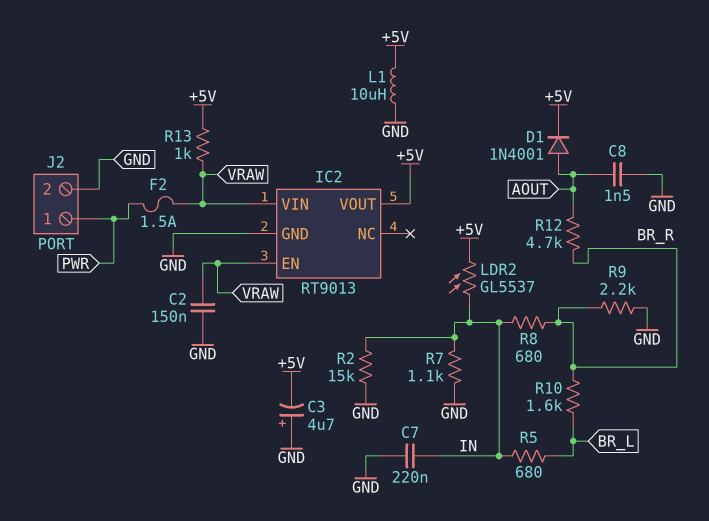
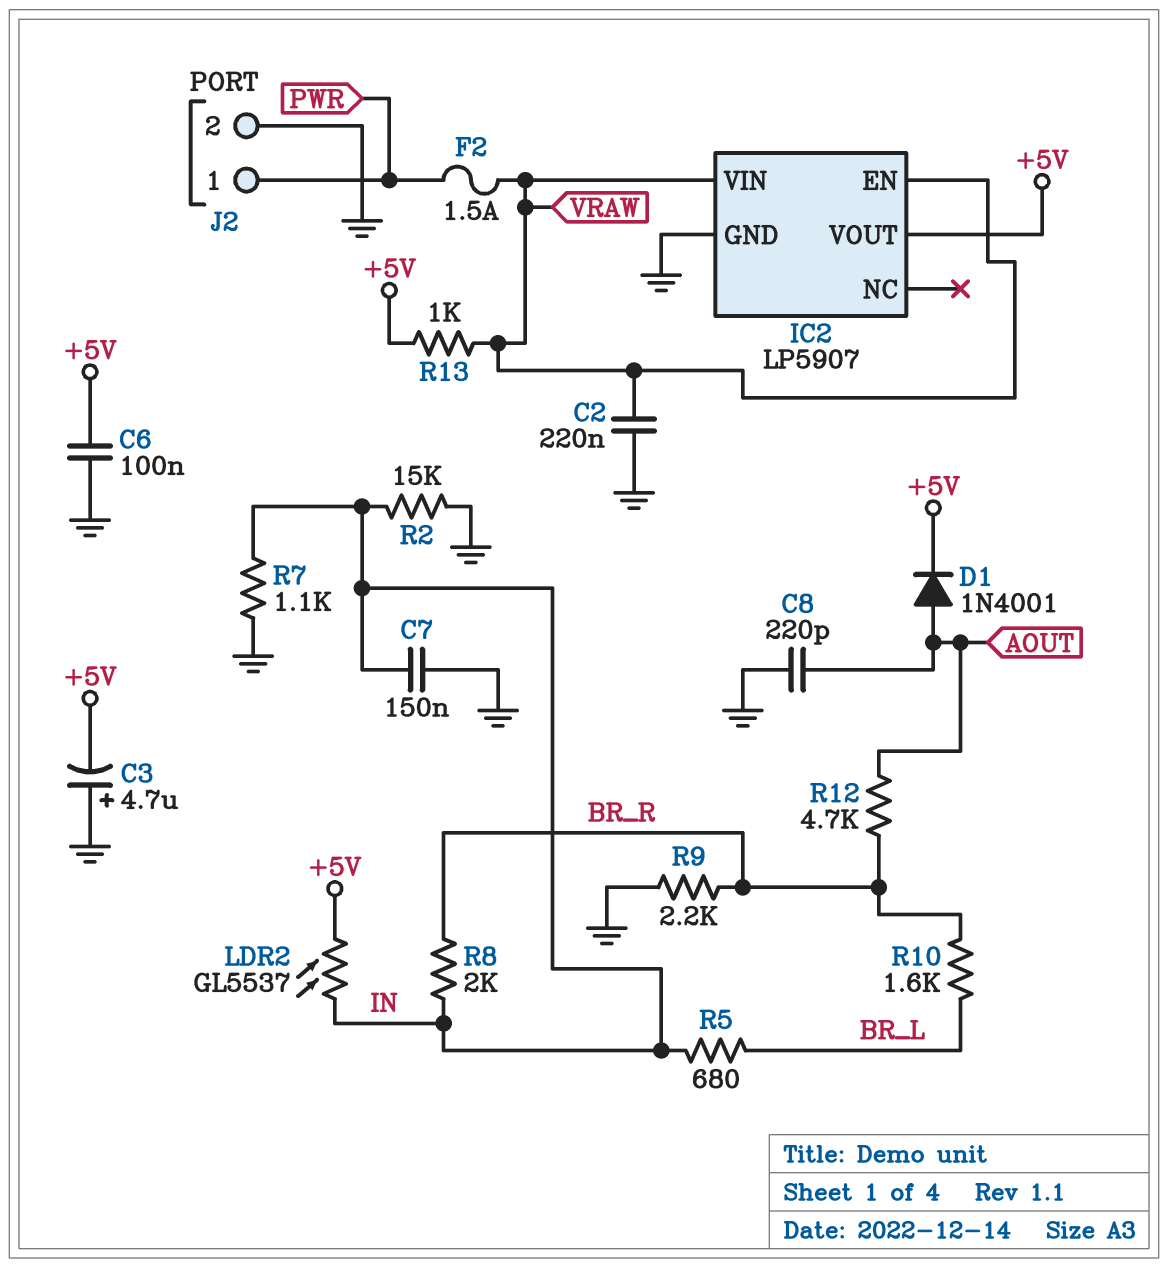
C2: 150nF (GND, VRAW) -> 220nF (GND, VRAW)
C6: none -> 100nF (+5V, GND)
C7: 220nF (GND, IN) -> 150nF (GND, IN)
C8: 1.5nF (AOUT, GND) -> 220pF (AOUT, GND)
IC2: RT9013 -> LP5907
L1: 10uH (+5V, GND) -> none
R8: 680 (BR_R, IN) -> 2k (BR_R, IN)

